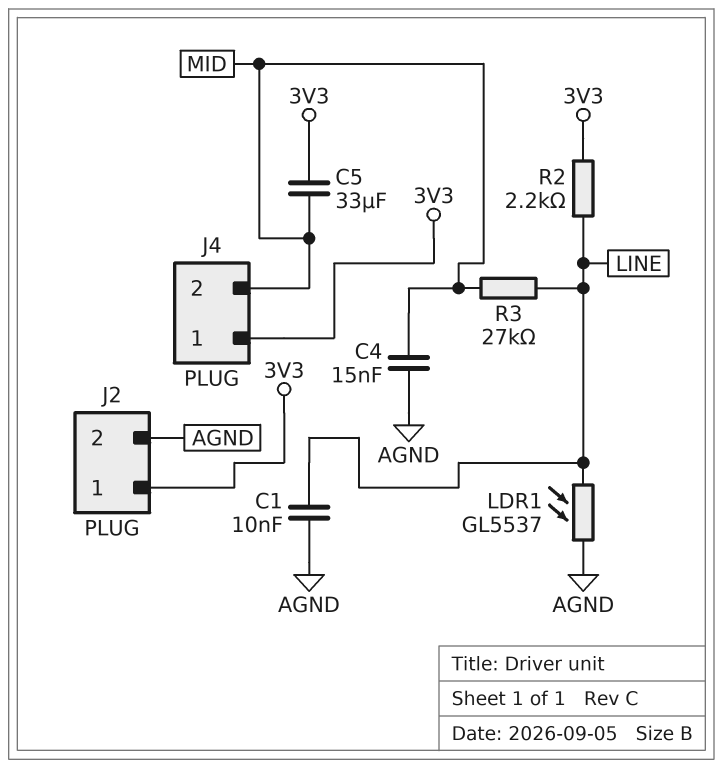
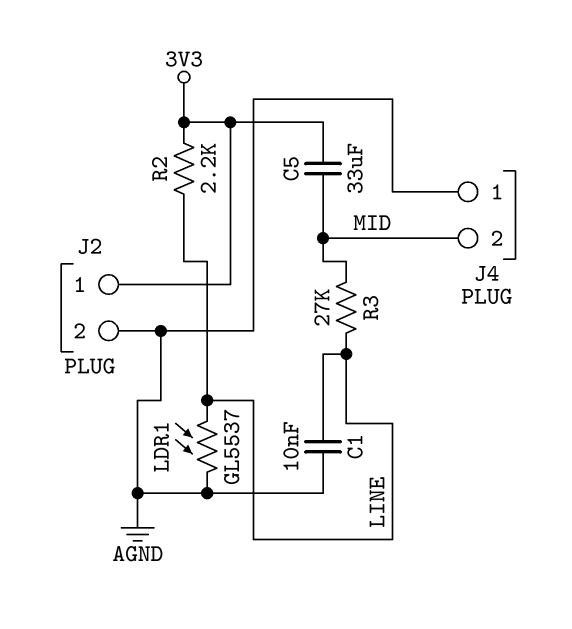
C4: 15nF (AGND, MID) -> none
J4 pin 1: 3V3 -> AGND

